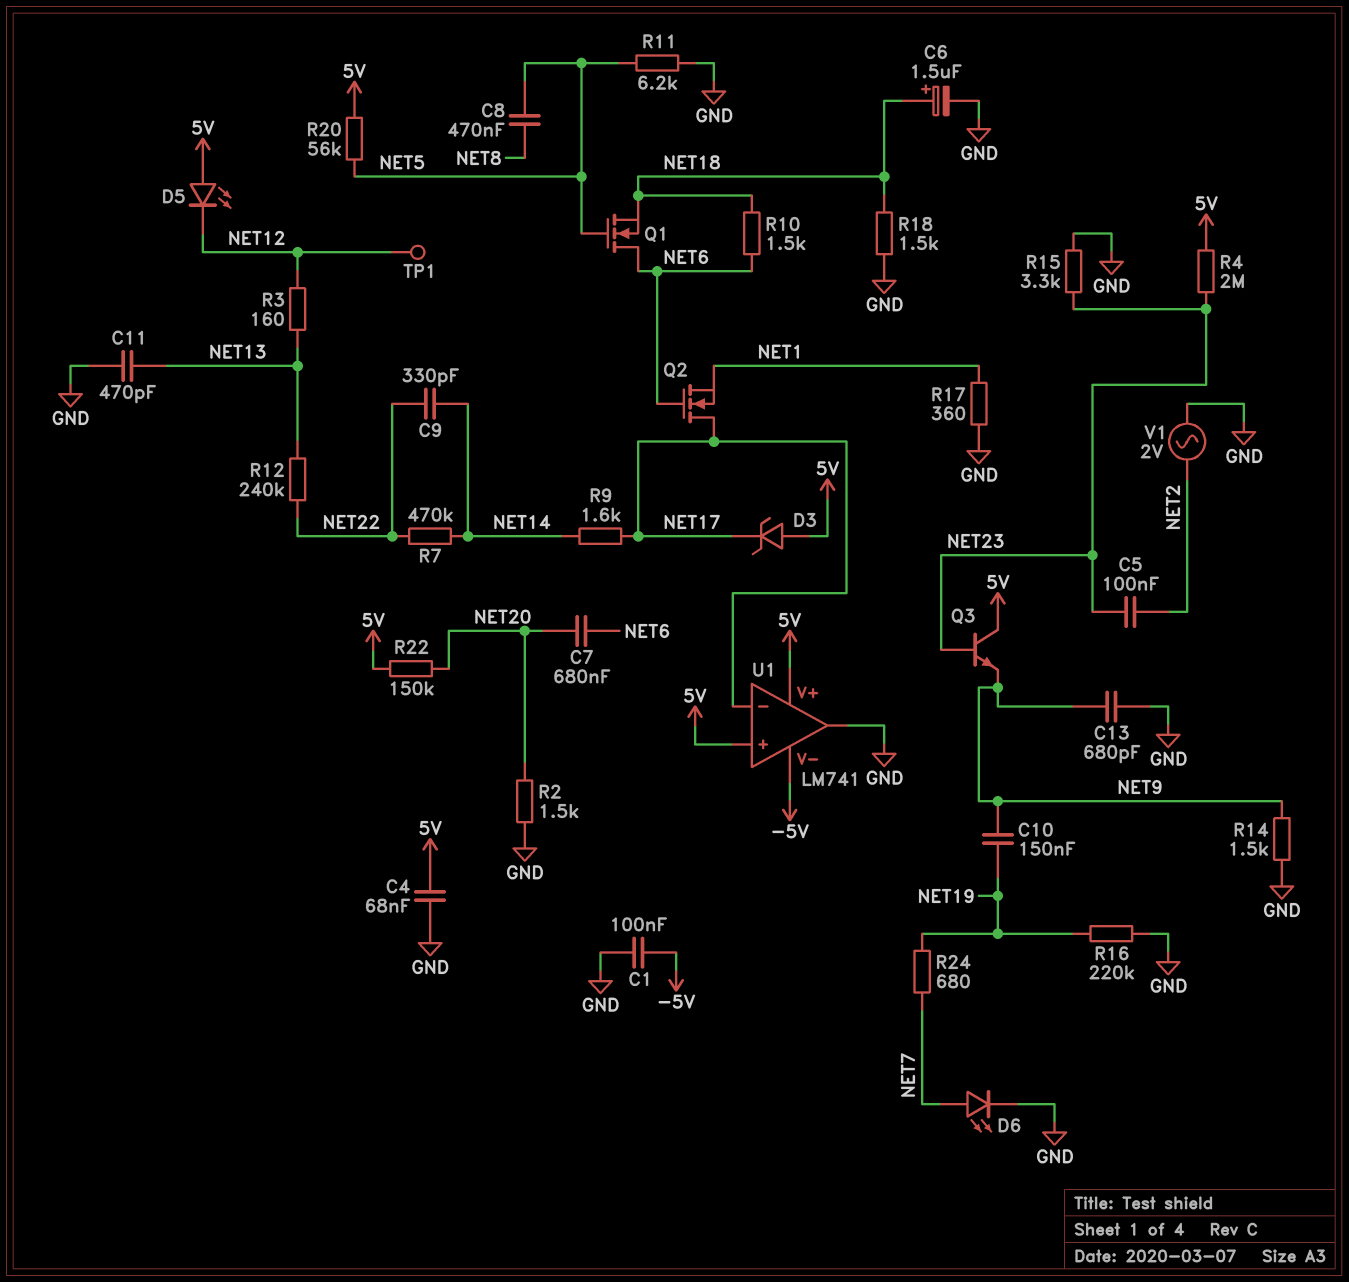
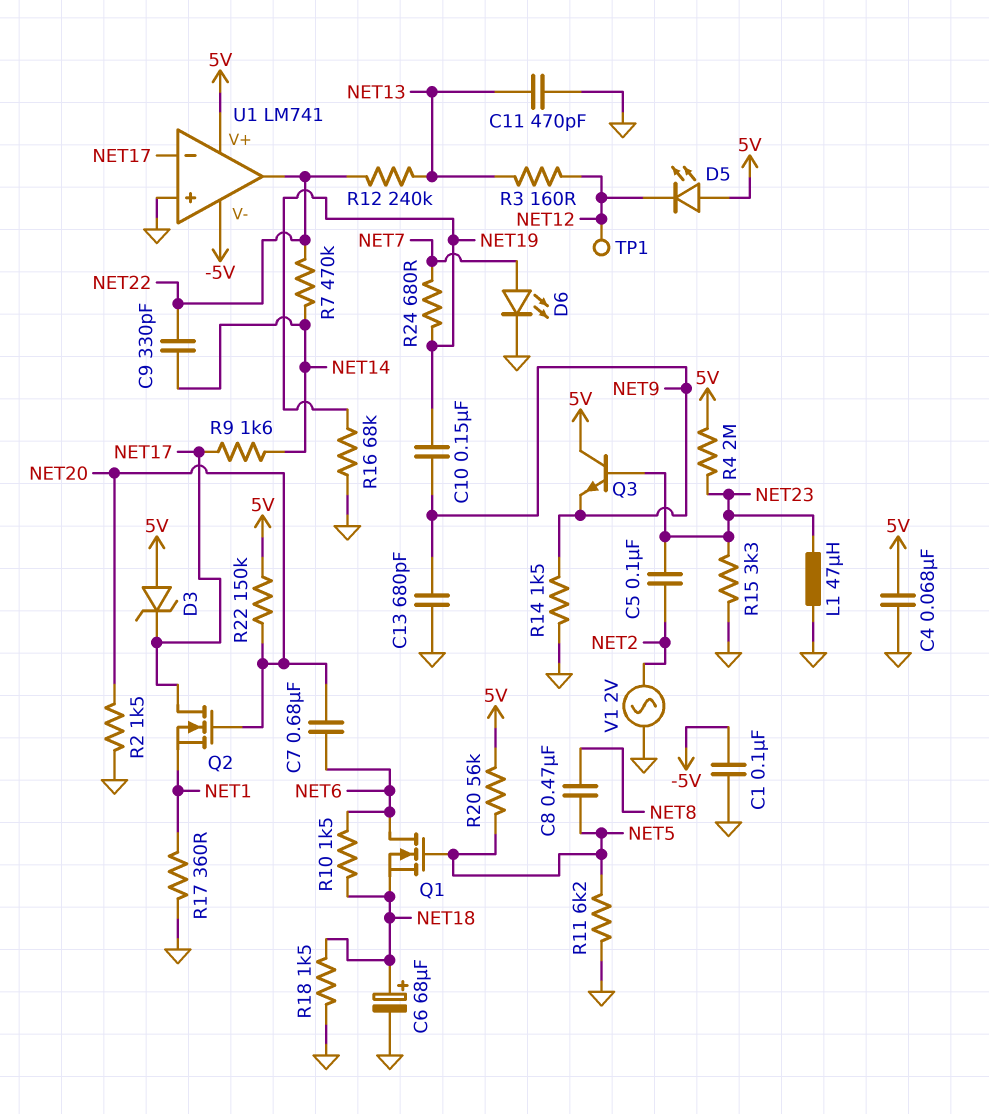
C6: 1.5uF (plus NET18, minus GND) -> 68uF (plus NET18, minus GND)
L1: none -> 47uH (GND, NET23)
Q2: NMOS (G NET6, D NET17, S NET1) -> NMOS (G NET20, D NET17, S NET1)
R16: 220k (GND, NET19) -> 68k (GND, NET19)
U1 pin in+: 5V -> GND
U1 pin out: GND -> NET22

